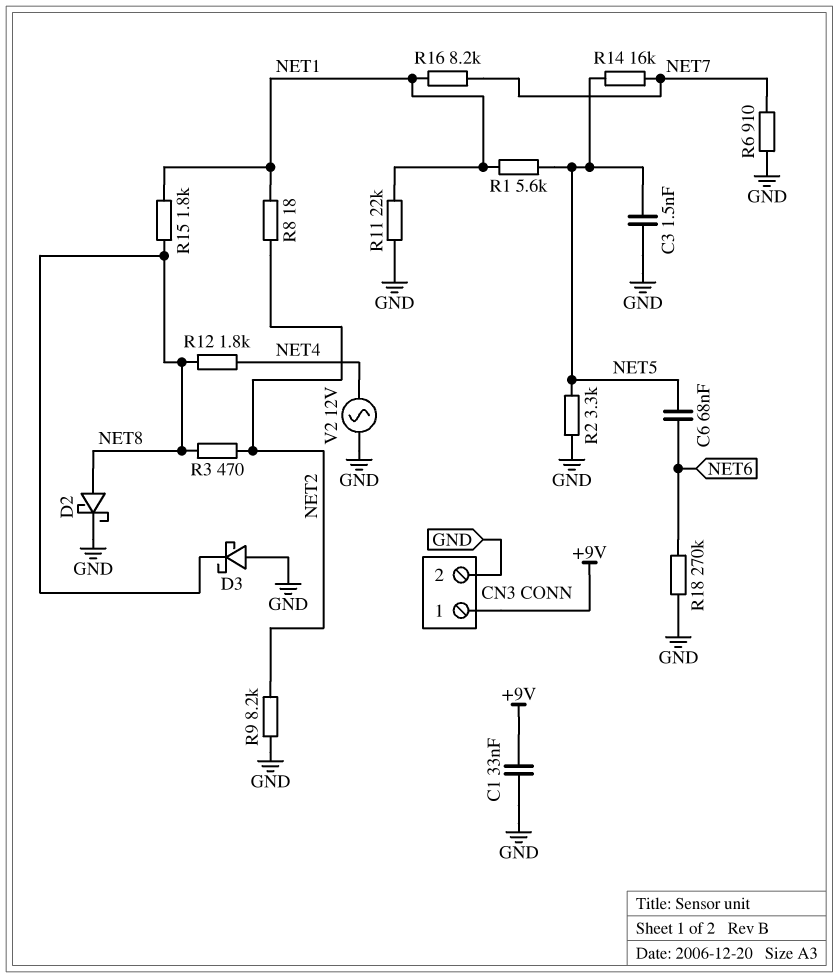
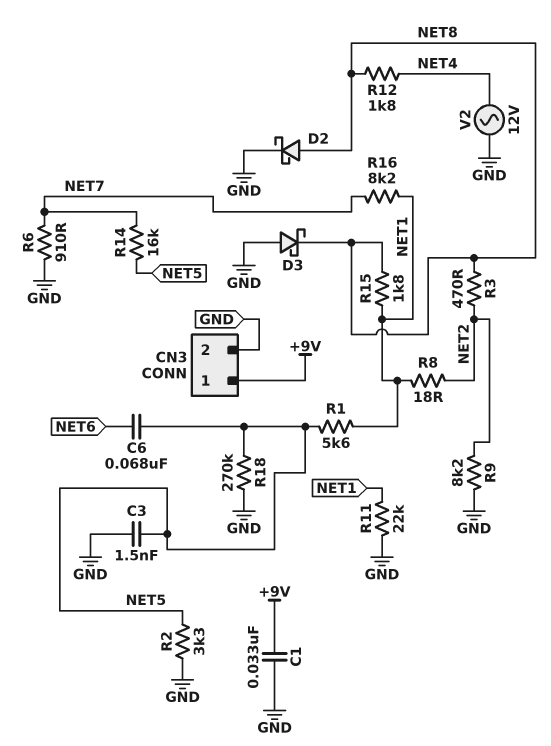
R18: 270k (GND, NET6) -> 270k (GND, NET5)

